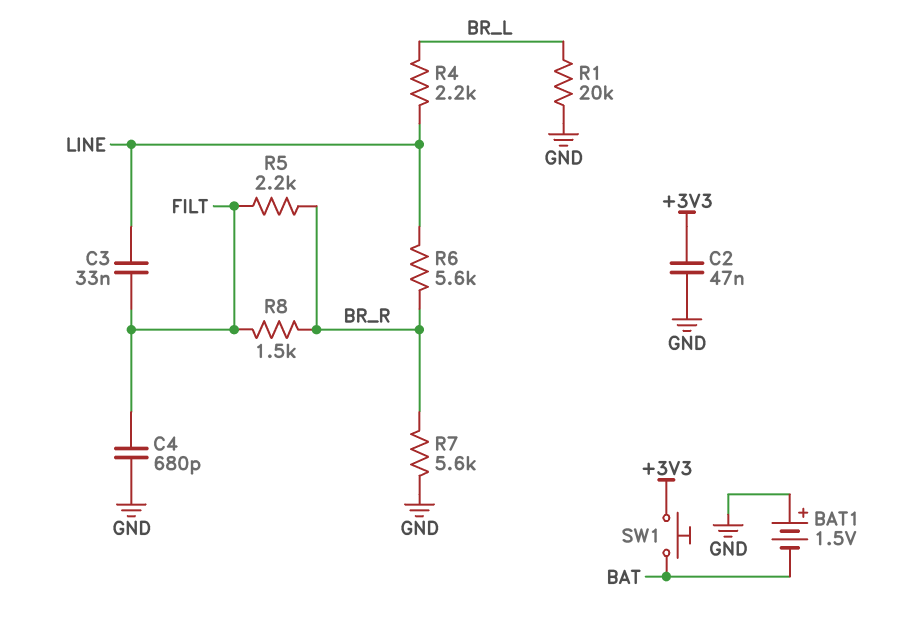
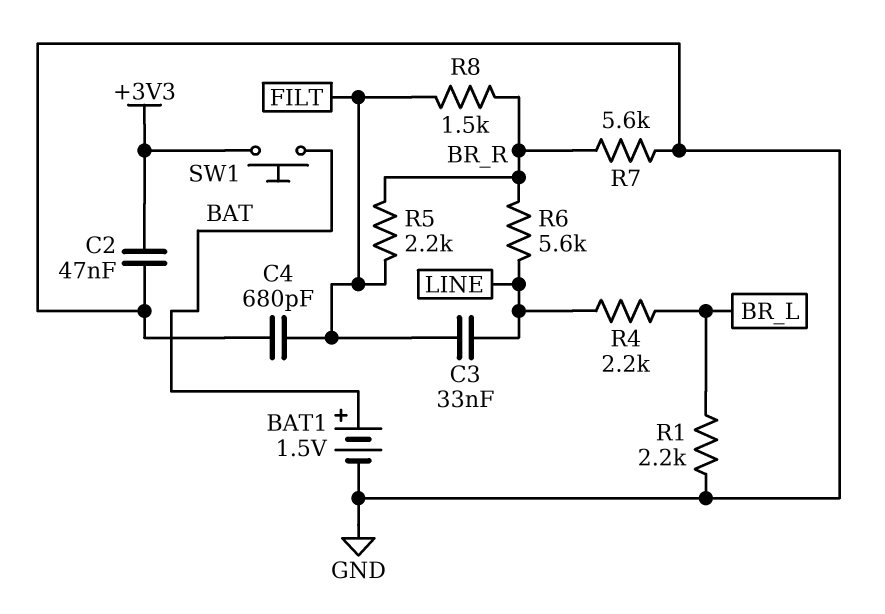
BAT1: 1.5V (plus GND, minus BAT) -> 1.5V (plus BAT, minus GND)
R1: 20k (BR_L, GND) -> 2.2k (BR_L, GND)

